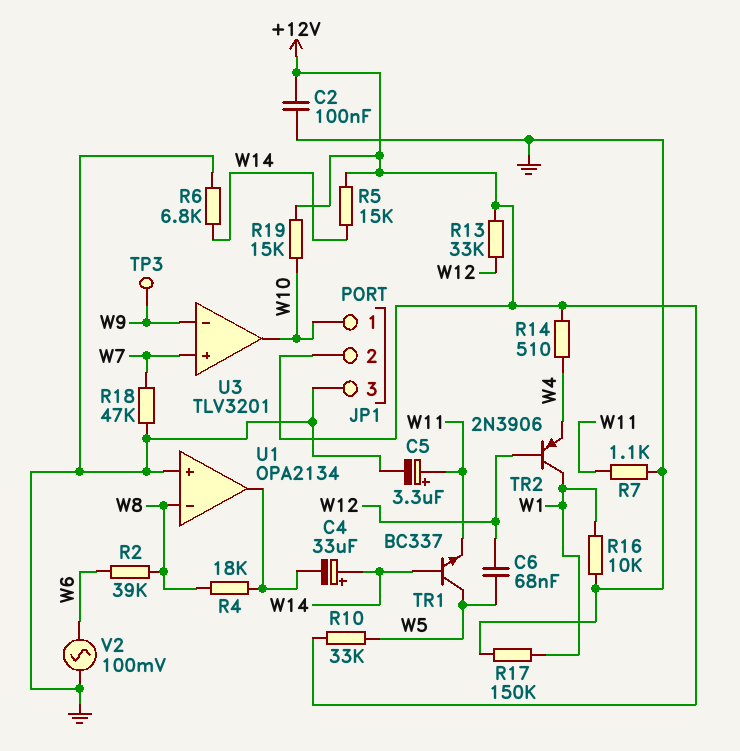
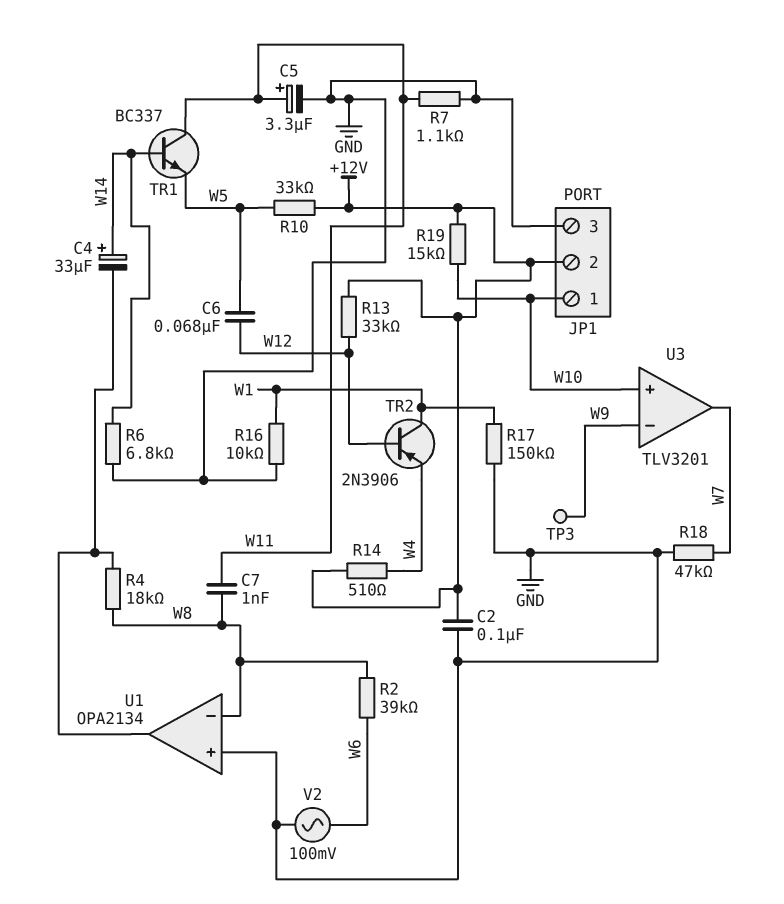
C7: none -> 1nF (W8, W11)
R5: 15k (+12V, W14) -> none
TR1: NPN BC337 (B W14, C W5, E W11) -> NPN BC337 (B W14, C W11, E W5)
U3 pin in+: W7 -> W10
U3 pin out: W10 -> W7

